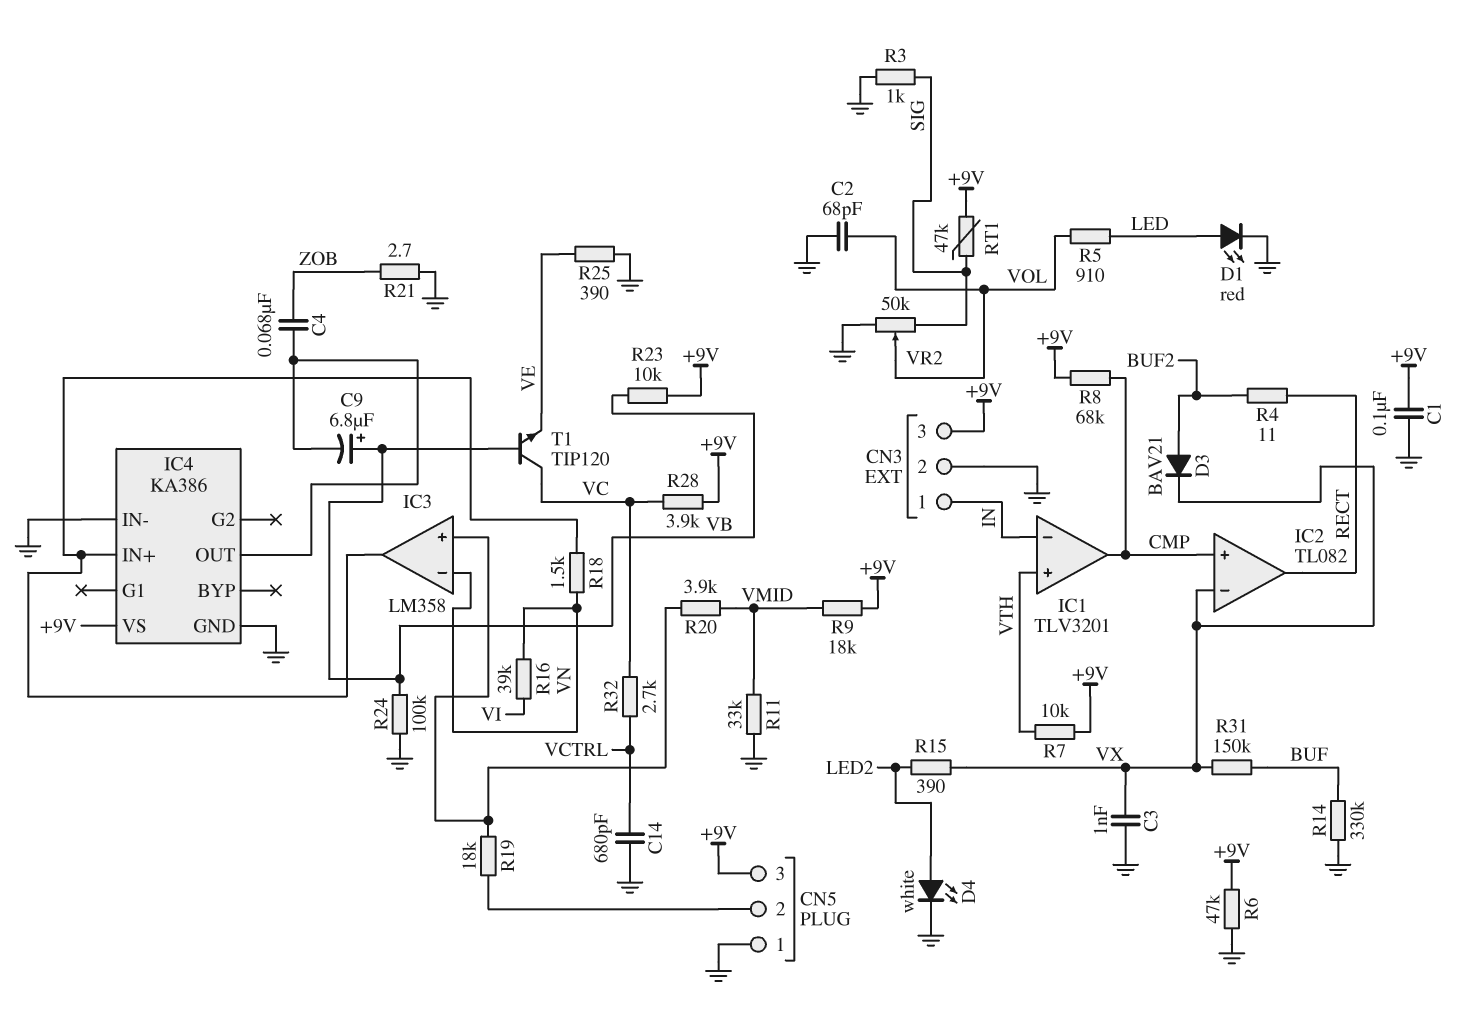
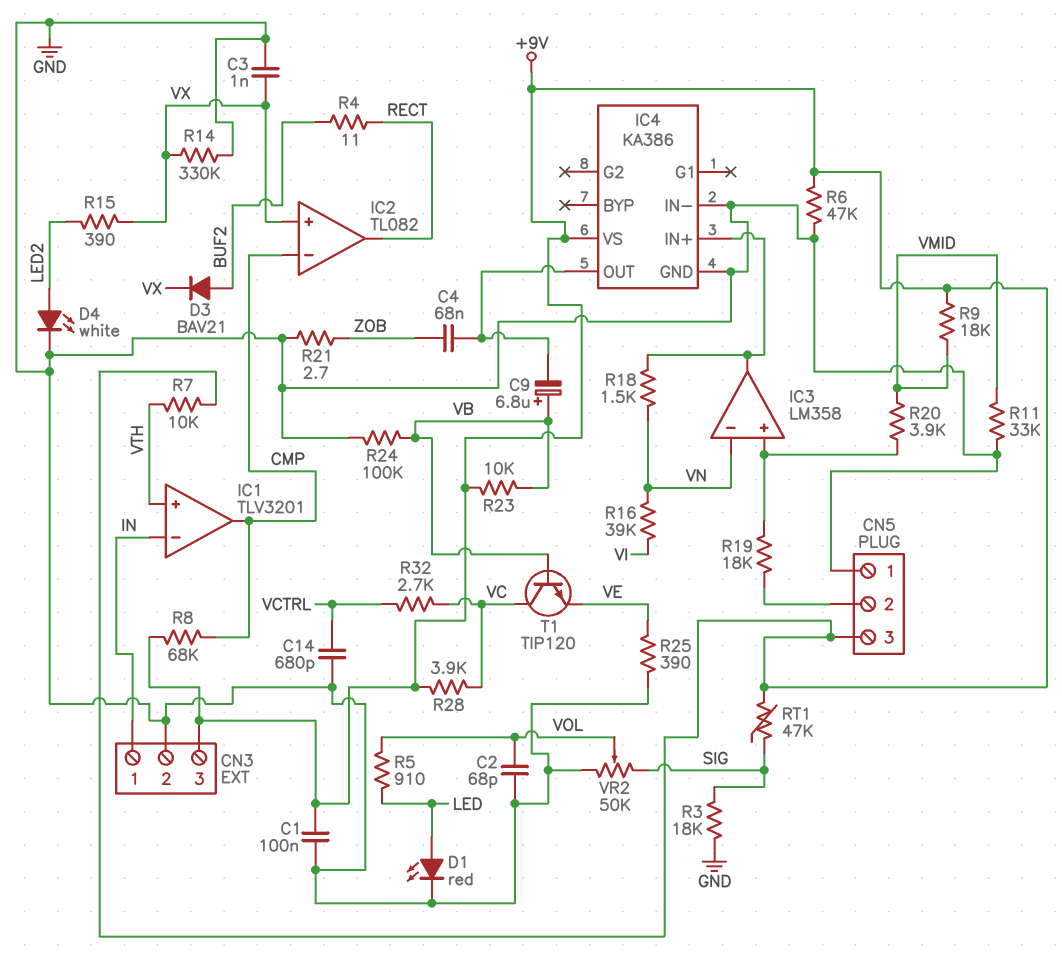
IC2 pin in+: CMP -> VX
IC2 pin in-: VX -> CMP
R3: 1k (GND, SIG) -> 18k (GND, SIG)
R14: 330k (BUF, GND) -> 330k (GND, VX)
R31: 150k (BUF, VX) -> none

